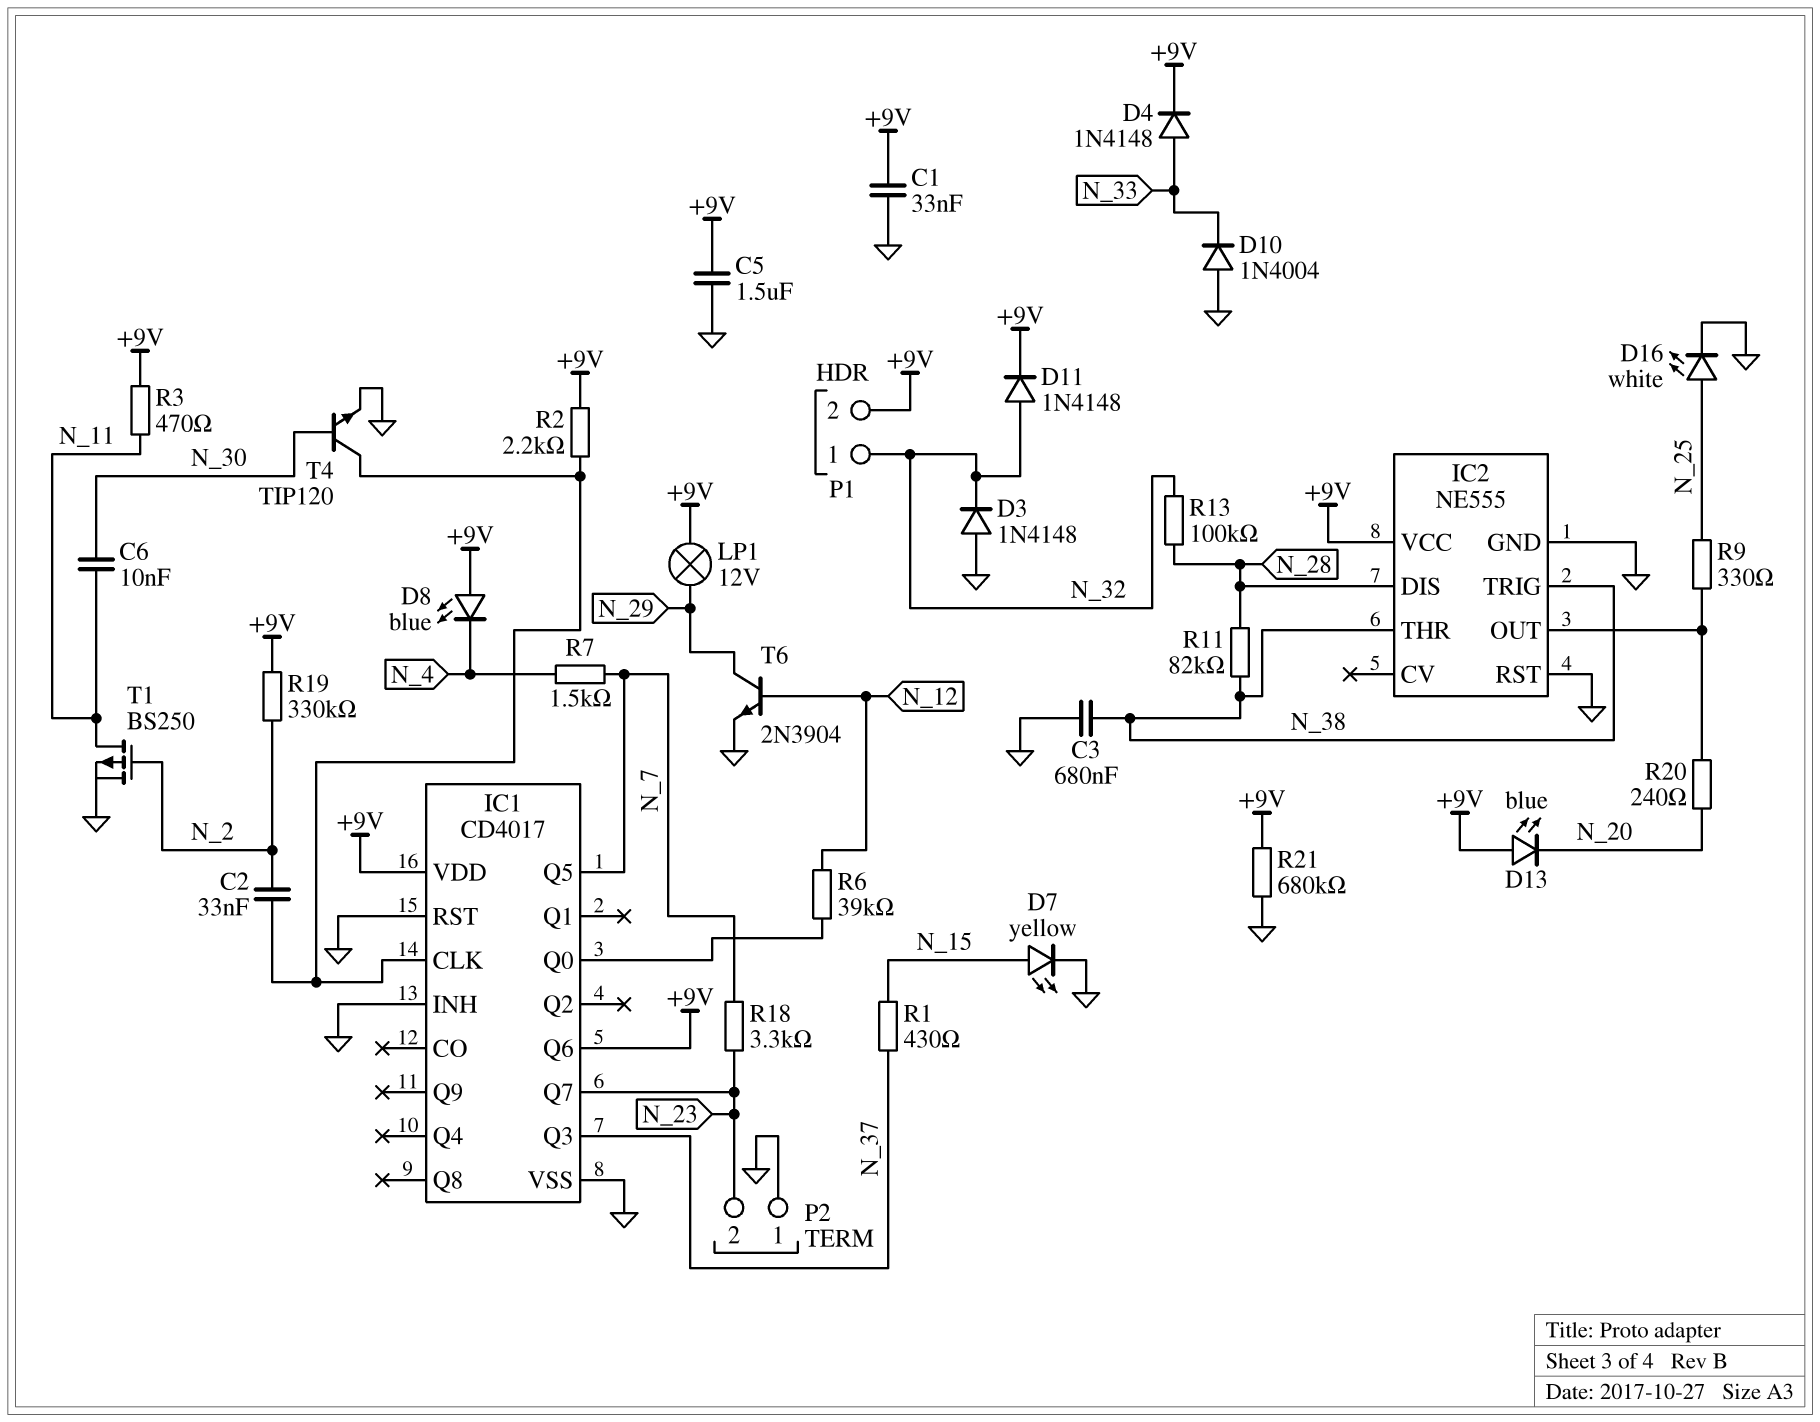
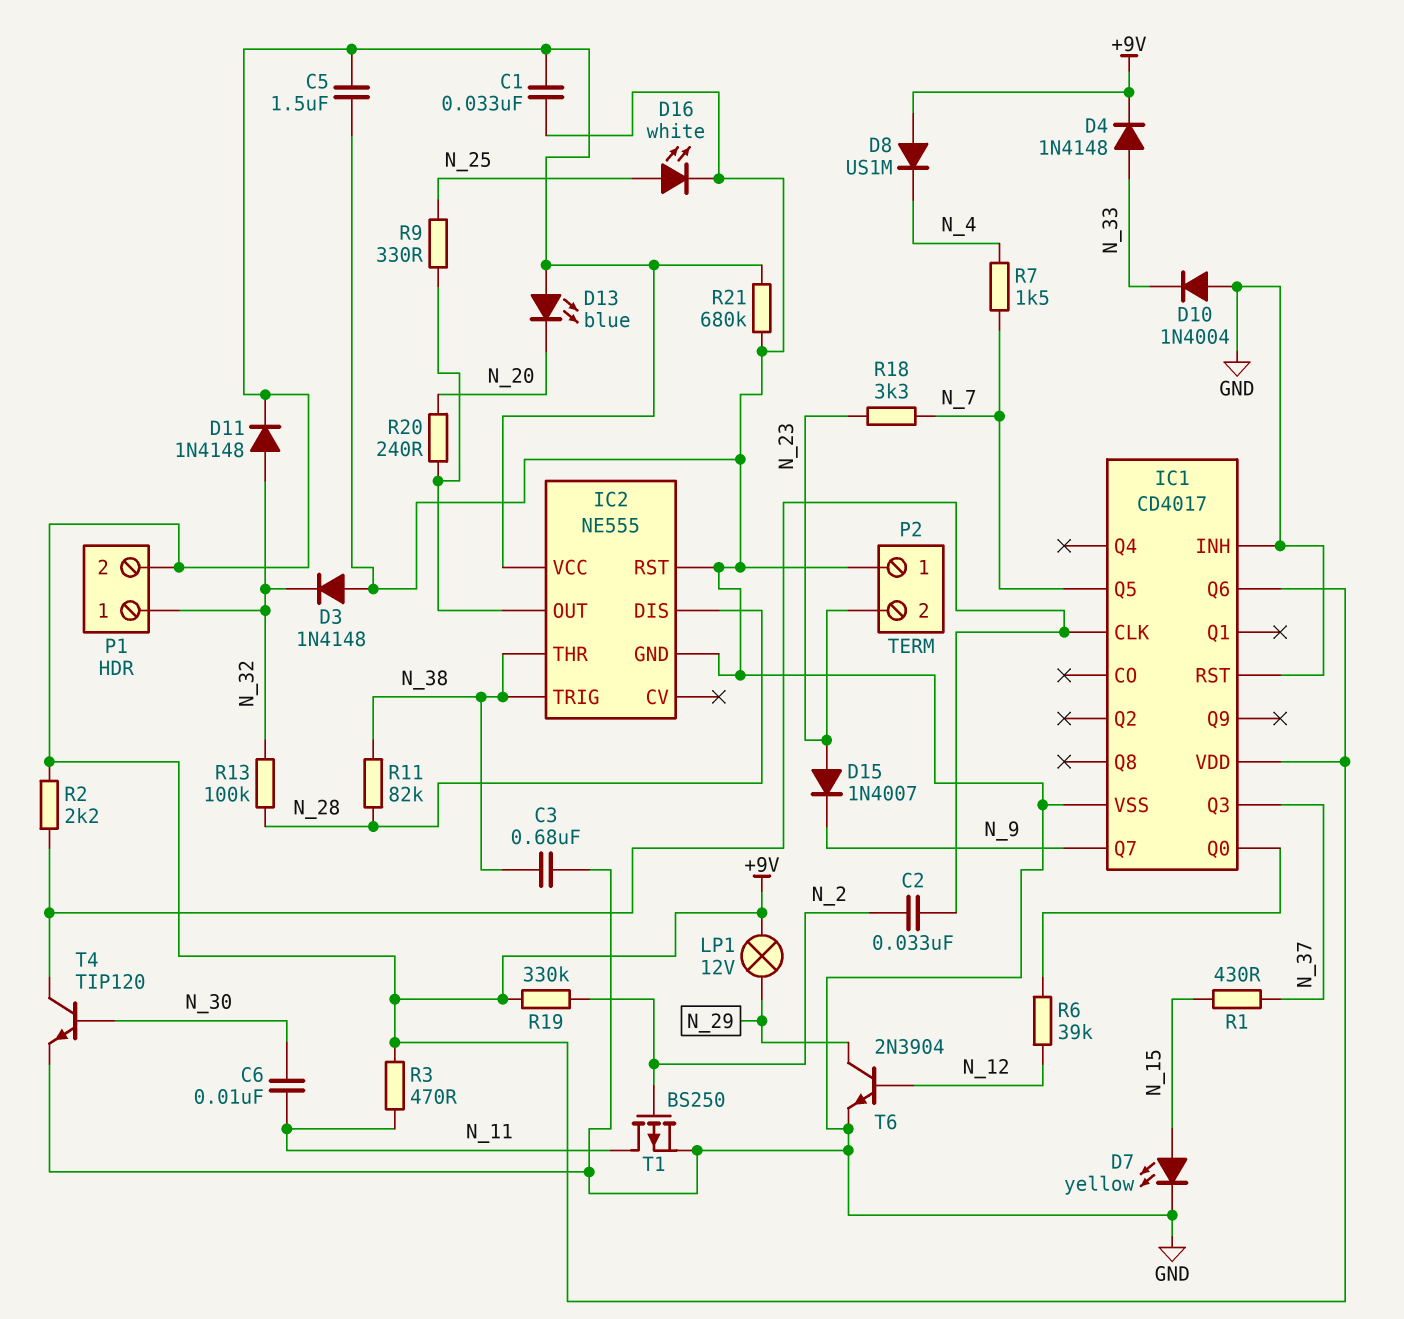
D8: LED blue (A +9V, K N_4) -> diode US1M (A +9V, K N_4)
D15: none -> diode 1N4007 (A N_23, K N_9)
IC1 pin Q7: N_23 -> N_9

